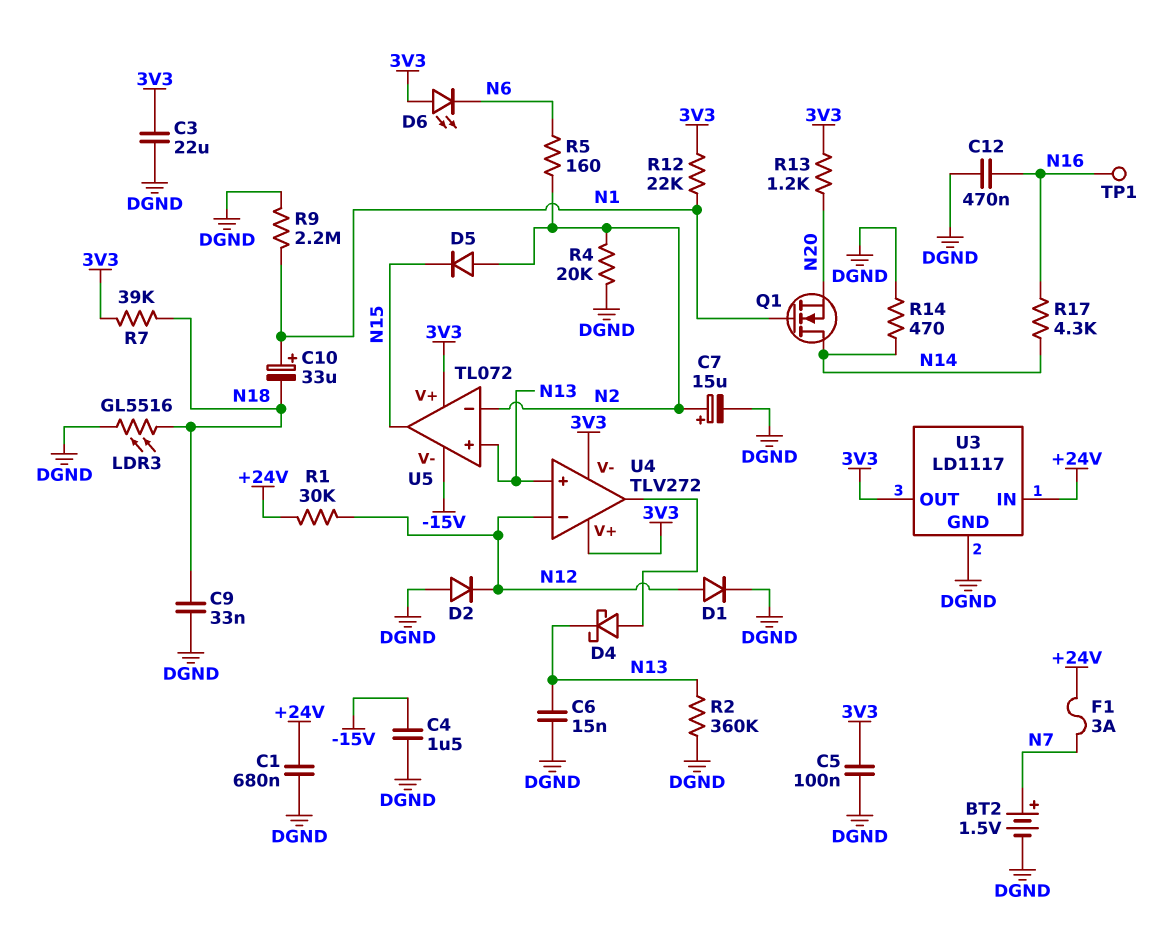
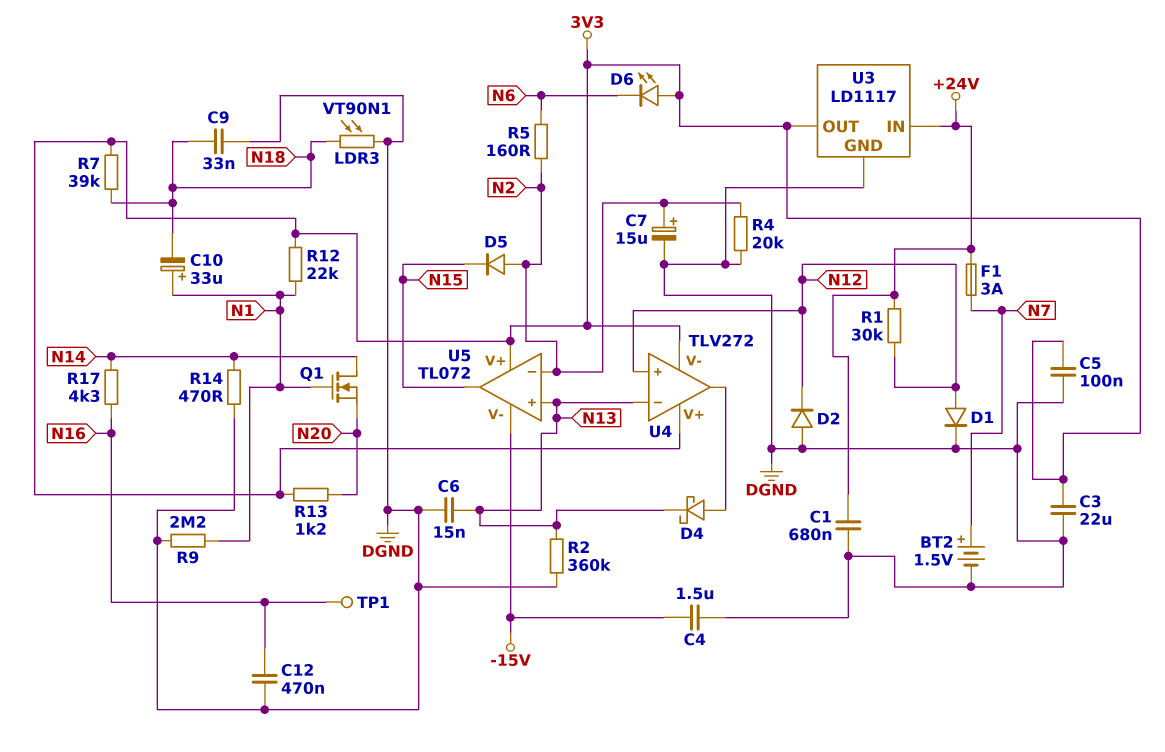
LDR3: GL5516 (DGND, N18) -> VT90N1 (DGND, N18)
U4 pin in+: N13 -> N12
U4 pin in-: N12 -> N13

